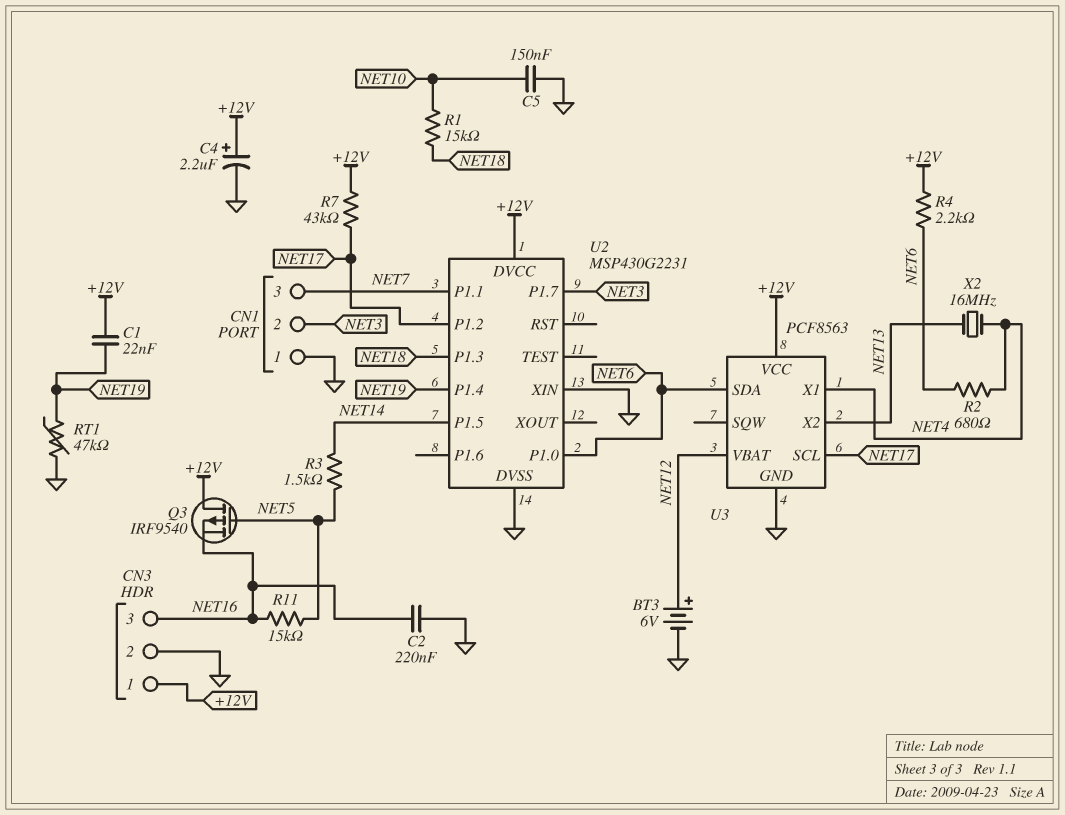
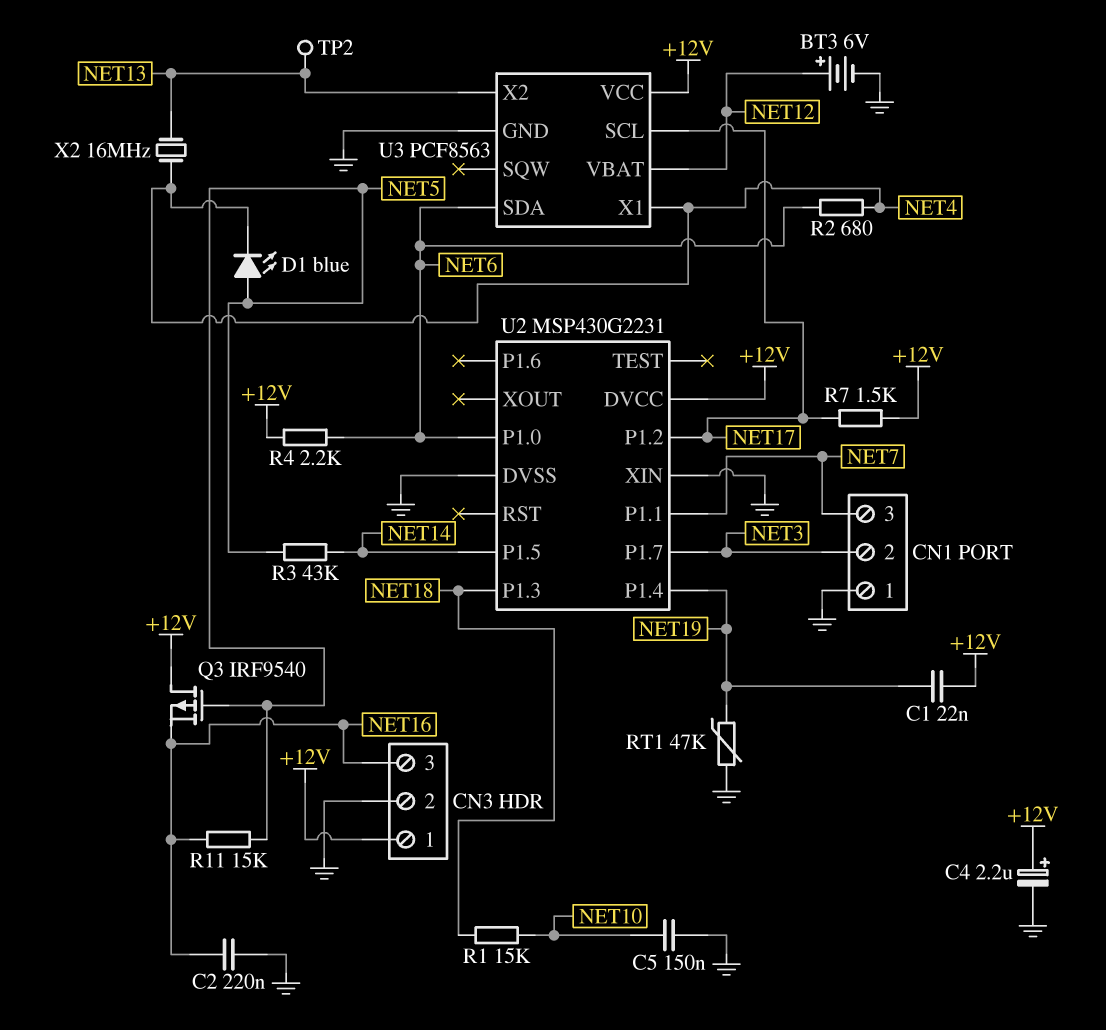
D1: none -> LED blue (A NET5, K NET4)
R3: 1.5k (NET5, NET14) -> 43k (NET5, NET14)
R7: 43k (+12V, NET17) -> 1.5k (+12V, NET17)
TP2: none -> test point (NET13)

